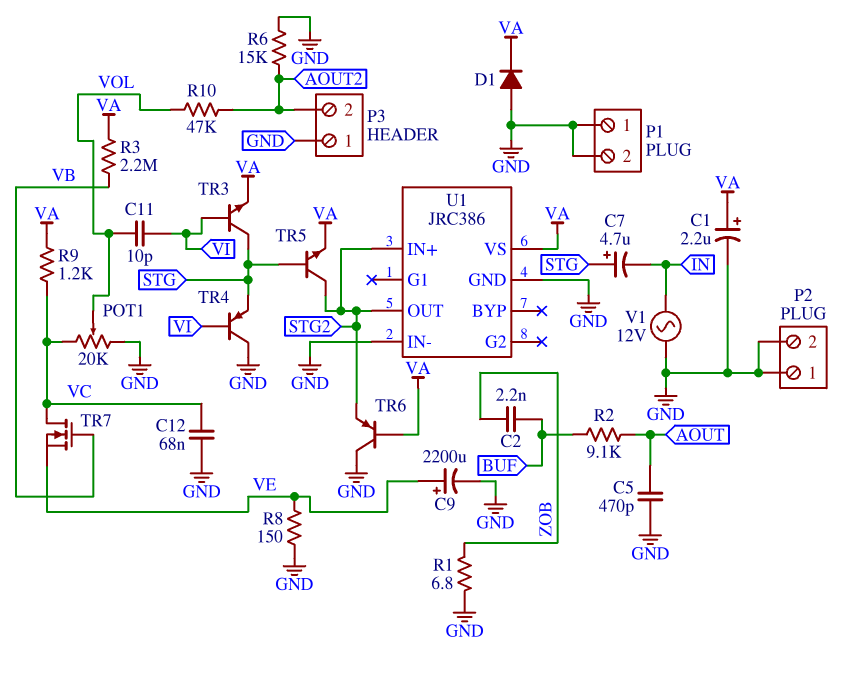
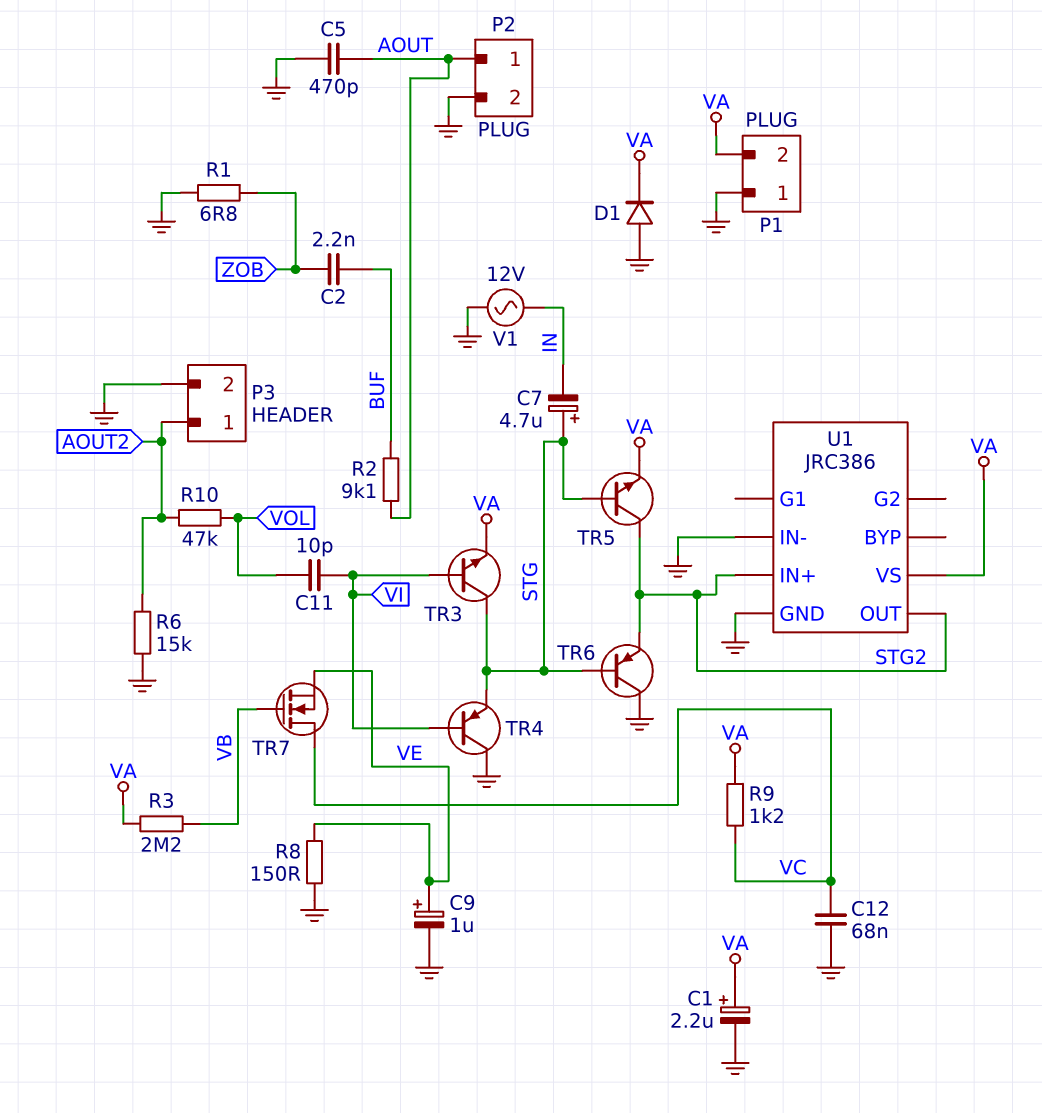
C9: 2200uF (plus VE, minus GND) -> 1uF (plus VE, minus GND)
P1 pin 2: GND -> VA
P2 pin 1: GND -> AOUT
P3 pin 1: GND -> AOUT2
P3 pin 2: AOUT2 -> GND
POT1: 20k (GND, VC, wiper VOL) -> none
TR6: PNP (B VA, C GND, E STG2) -> PNP (B STG, C GND, E STG2)

